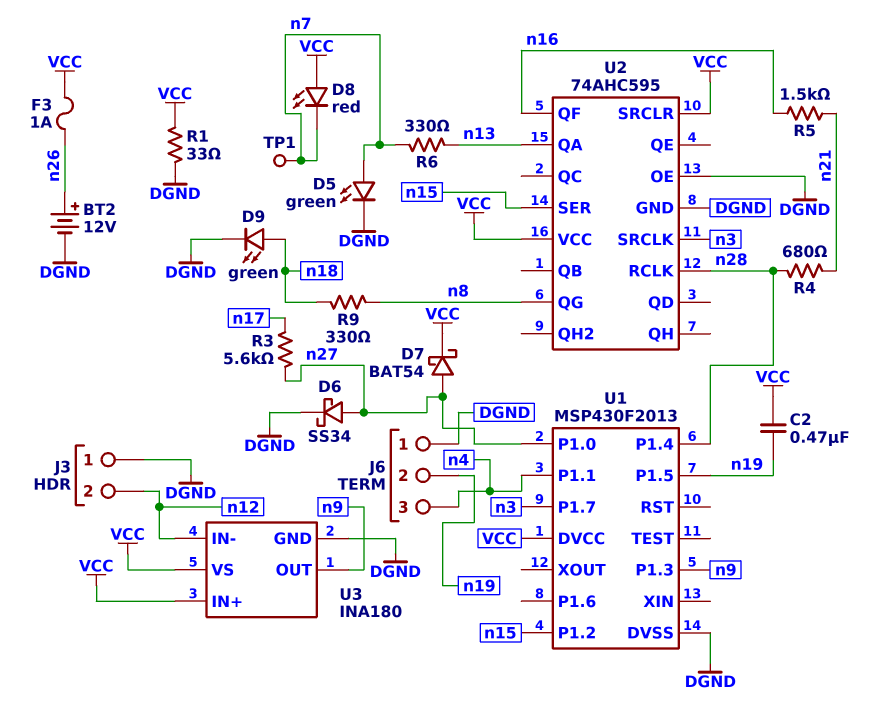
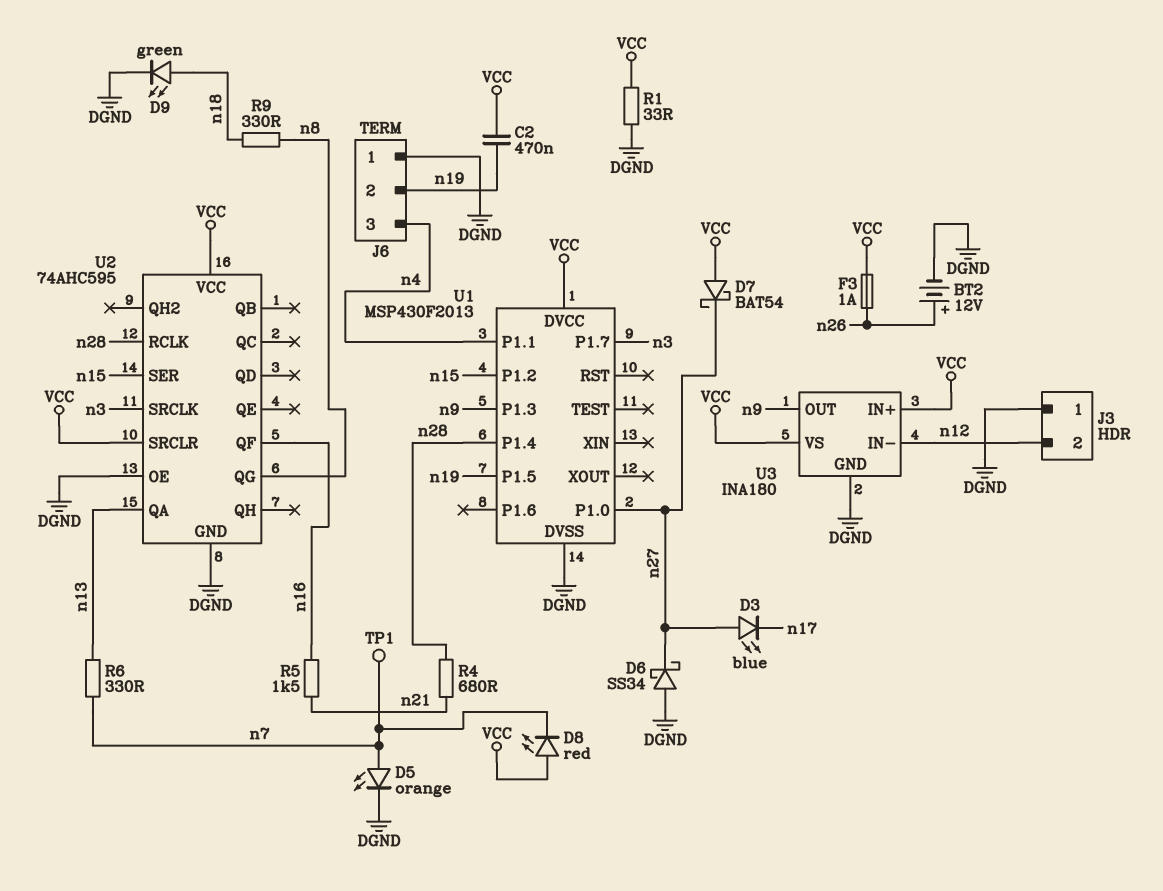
D3: none -> LED blue (A n27, K n17)
D5: LED green (A n7, K DGND) -> LED orange (A n7, K DGND)
D6: schottky SS34 (A n27, K DGND) -> schottky SS34 (A DGND, K n27)
D7: schottky BAT54 (A n27, K VCC) -> schottky BAT54 (A VCC, K n27)
R3: 5.6k (n17, n27) -> none

